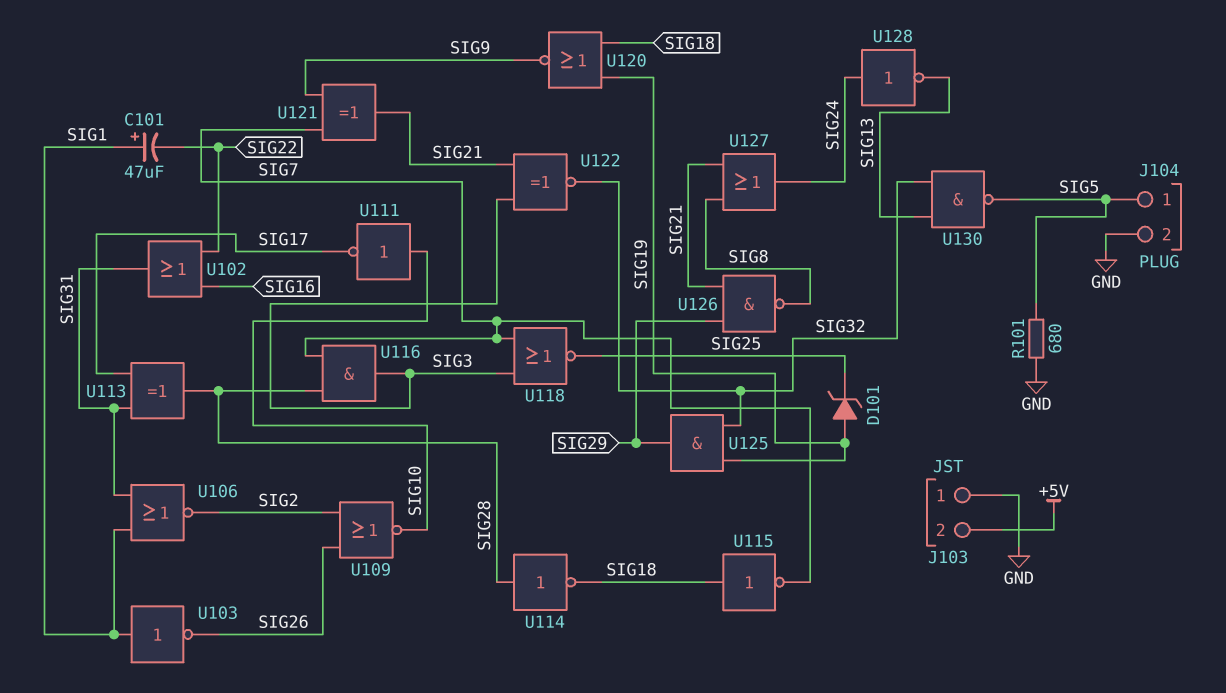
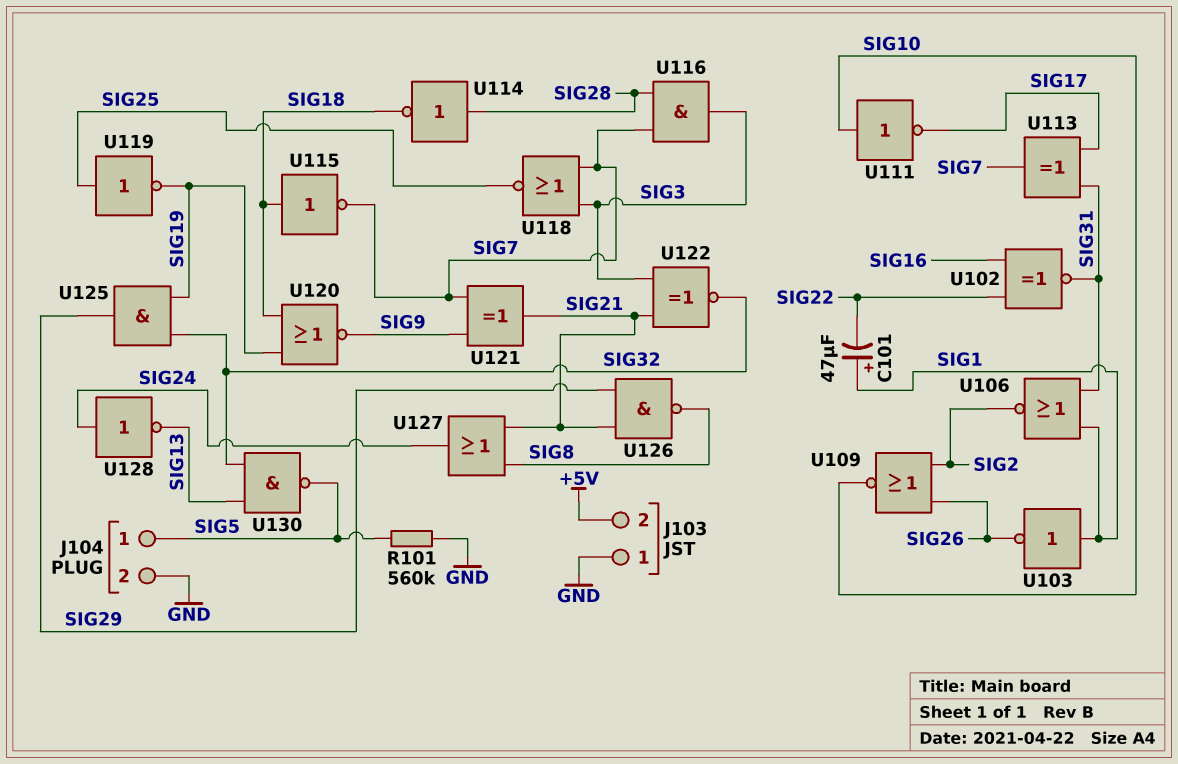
D101: zener (A SIG19, K SIG25) -> none
R101: 680 (GND, SIG5) -> 560k (GND, SIG5)
U102: OR (in SIG16, in SIG22, out SIG31) -> XNOR (in SIG16, in SIG22, out SIG31)
U113: XOR (in SIG17, in SIG31, out SIG28) -> XOR (in SIG17, in SIG31, out SIG7)
U119: none -> NOT (in SIG25, out SIG19)

